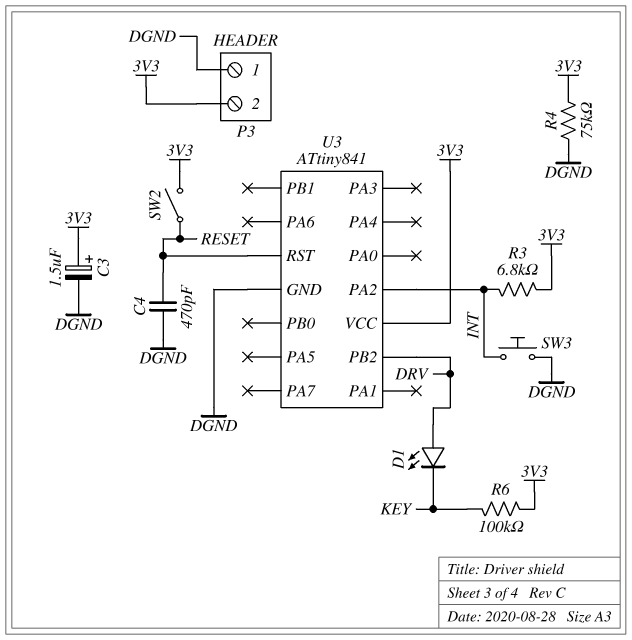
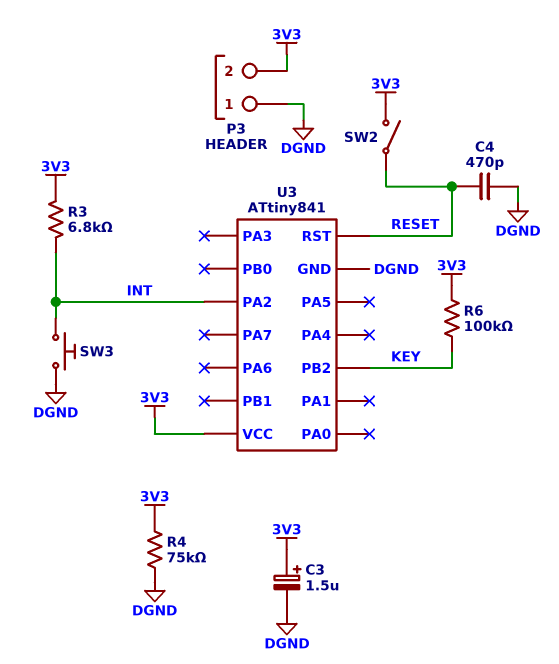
D1: LED (A DRV, K KEY) -> none
U3 pin PB2: DRV -> KEY

